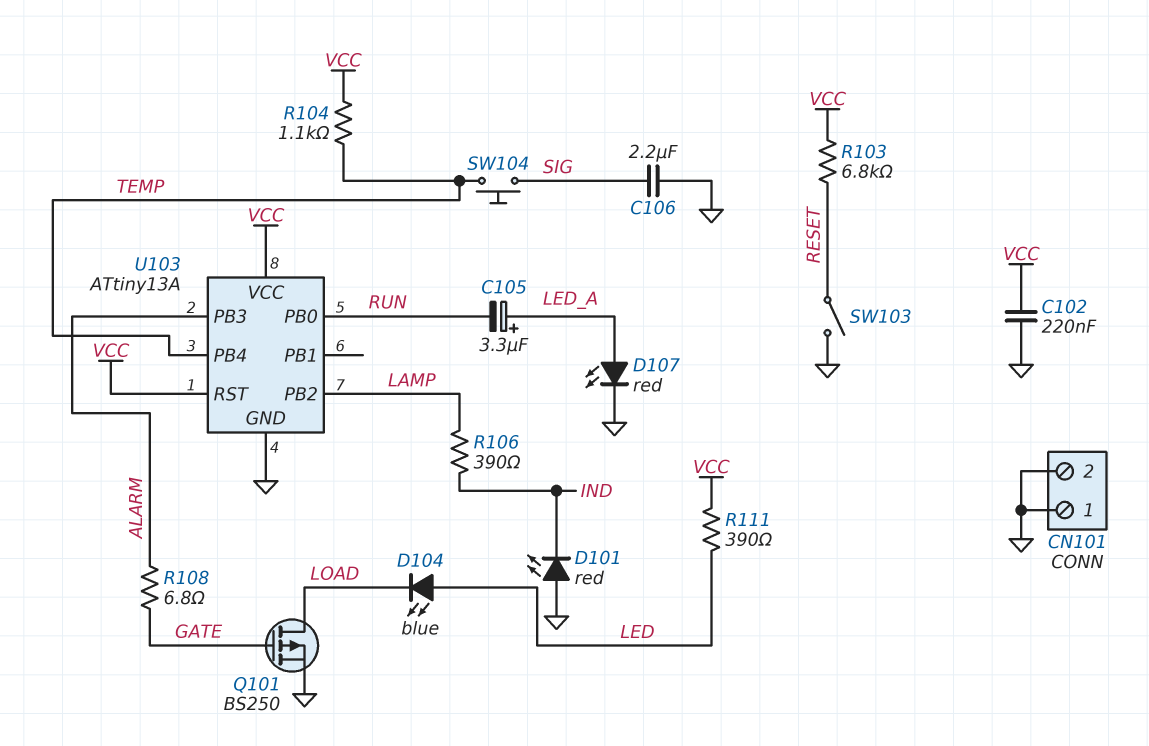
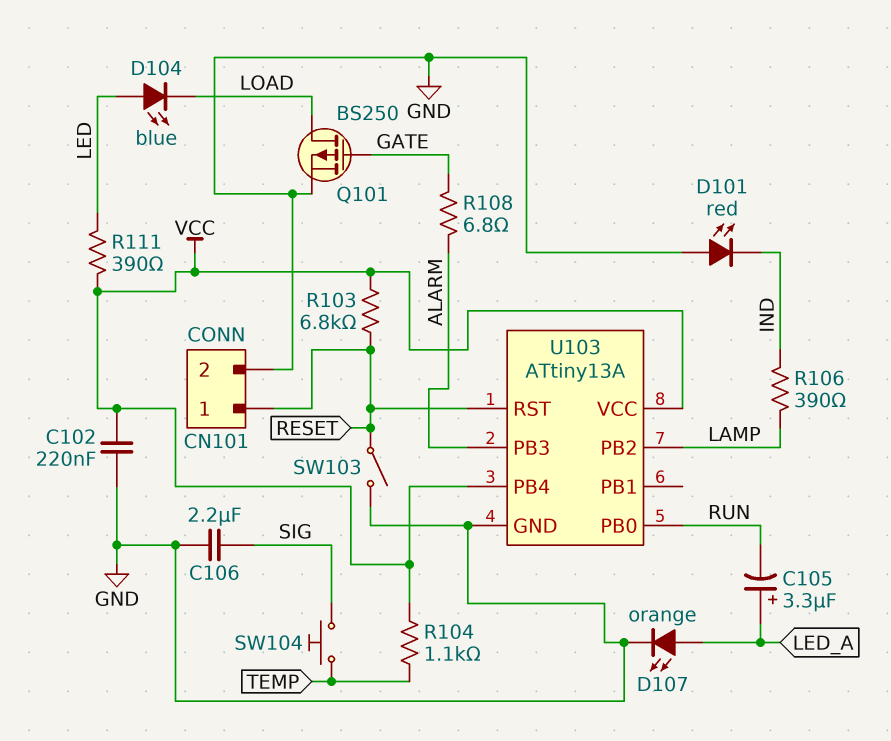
CN101 pin 1: GND -> RESET
D107: LED red (A LED_A, K GND) -> LED orange (A LED_A, K GND)
U103 pin PB4: TEMP -> VCC
U103 pin RST: VCC -> RESET

